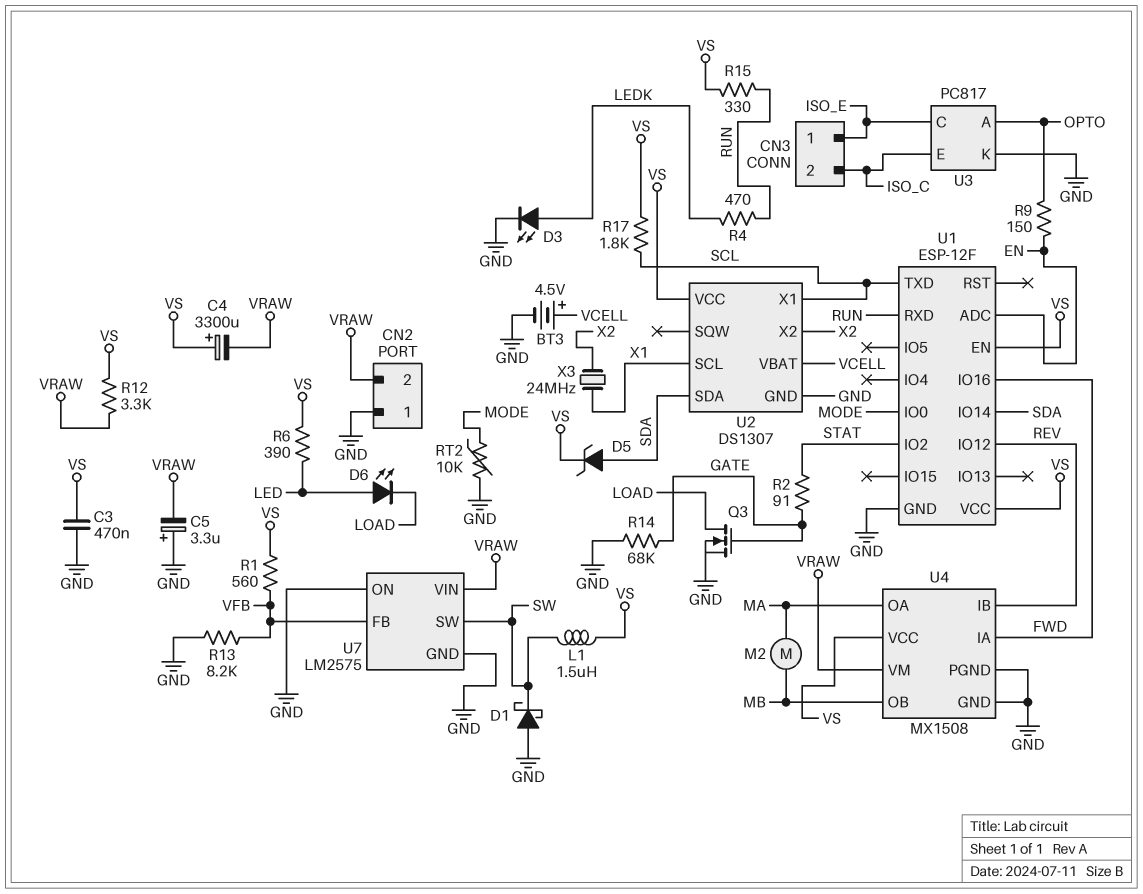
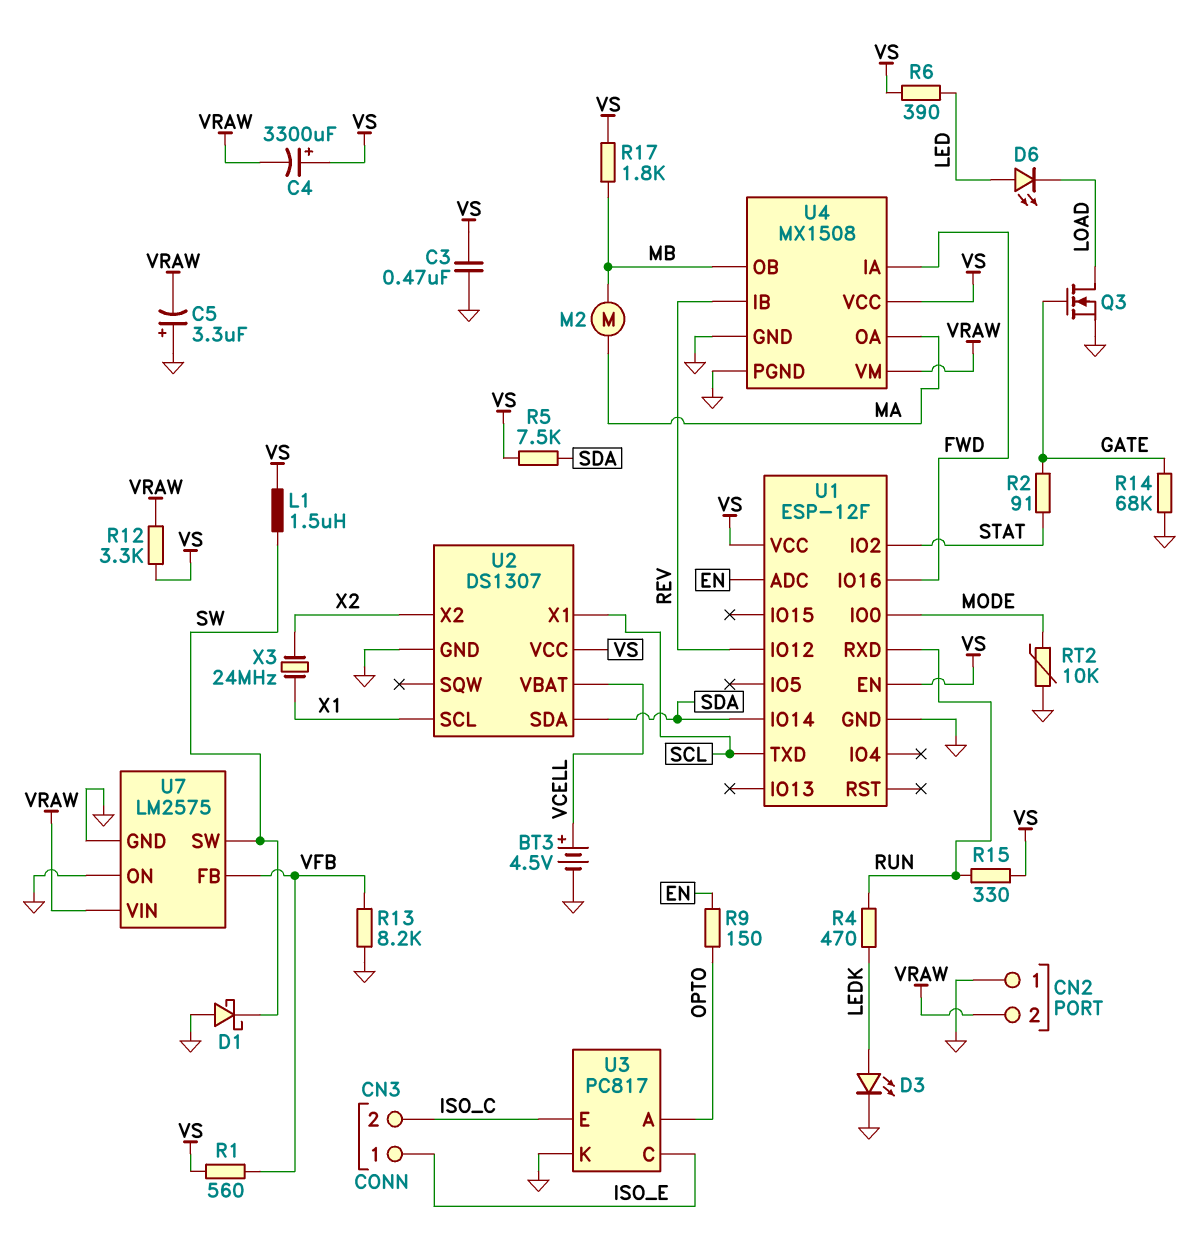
D5: zener (A SDA, K VS) -> none
R5: none -> 7.5k (SDA, VS)
R17: 1.8k (SCL, VS) -> 1.8k (MB, VS)

